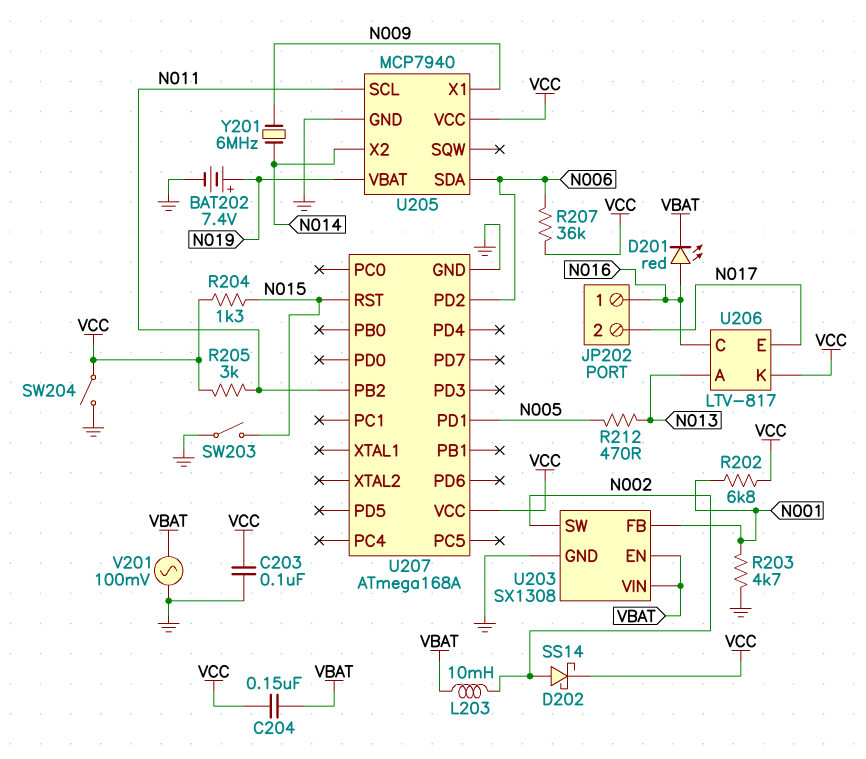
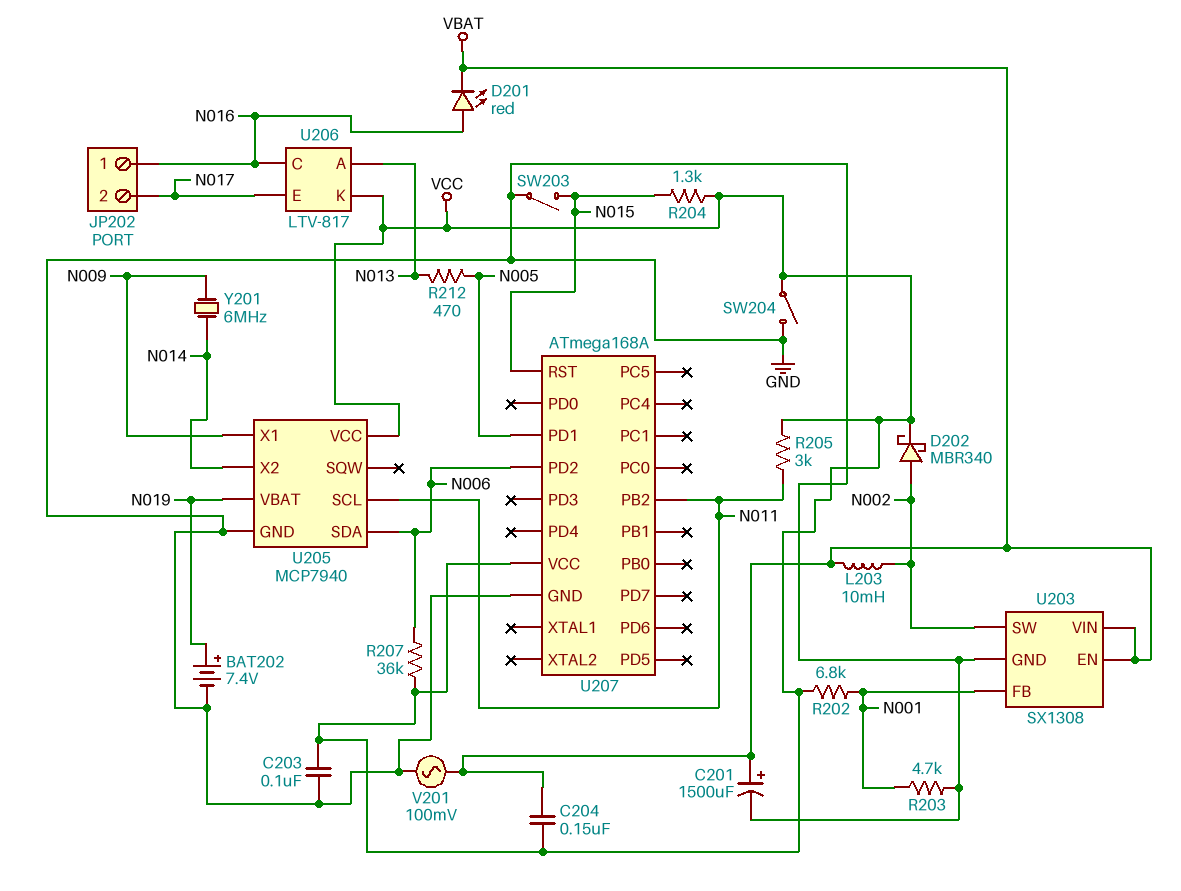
C201: none -> 1500uF (plus VBAT, minus GND)
D202: schottky SS14 (A N002, K VCC) -> schottky MBR340 (A N002, K VCC)

